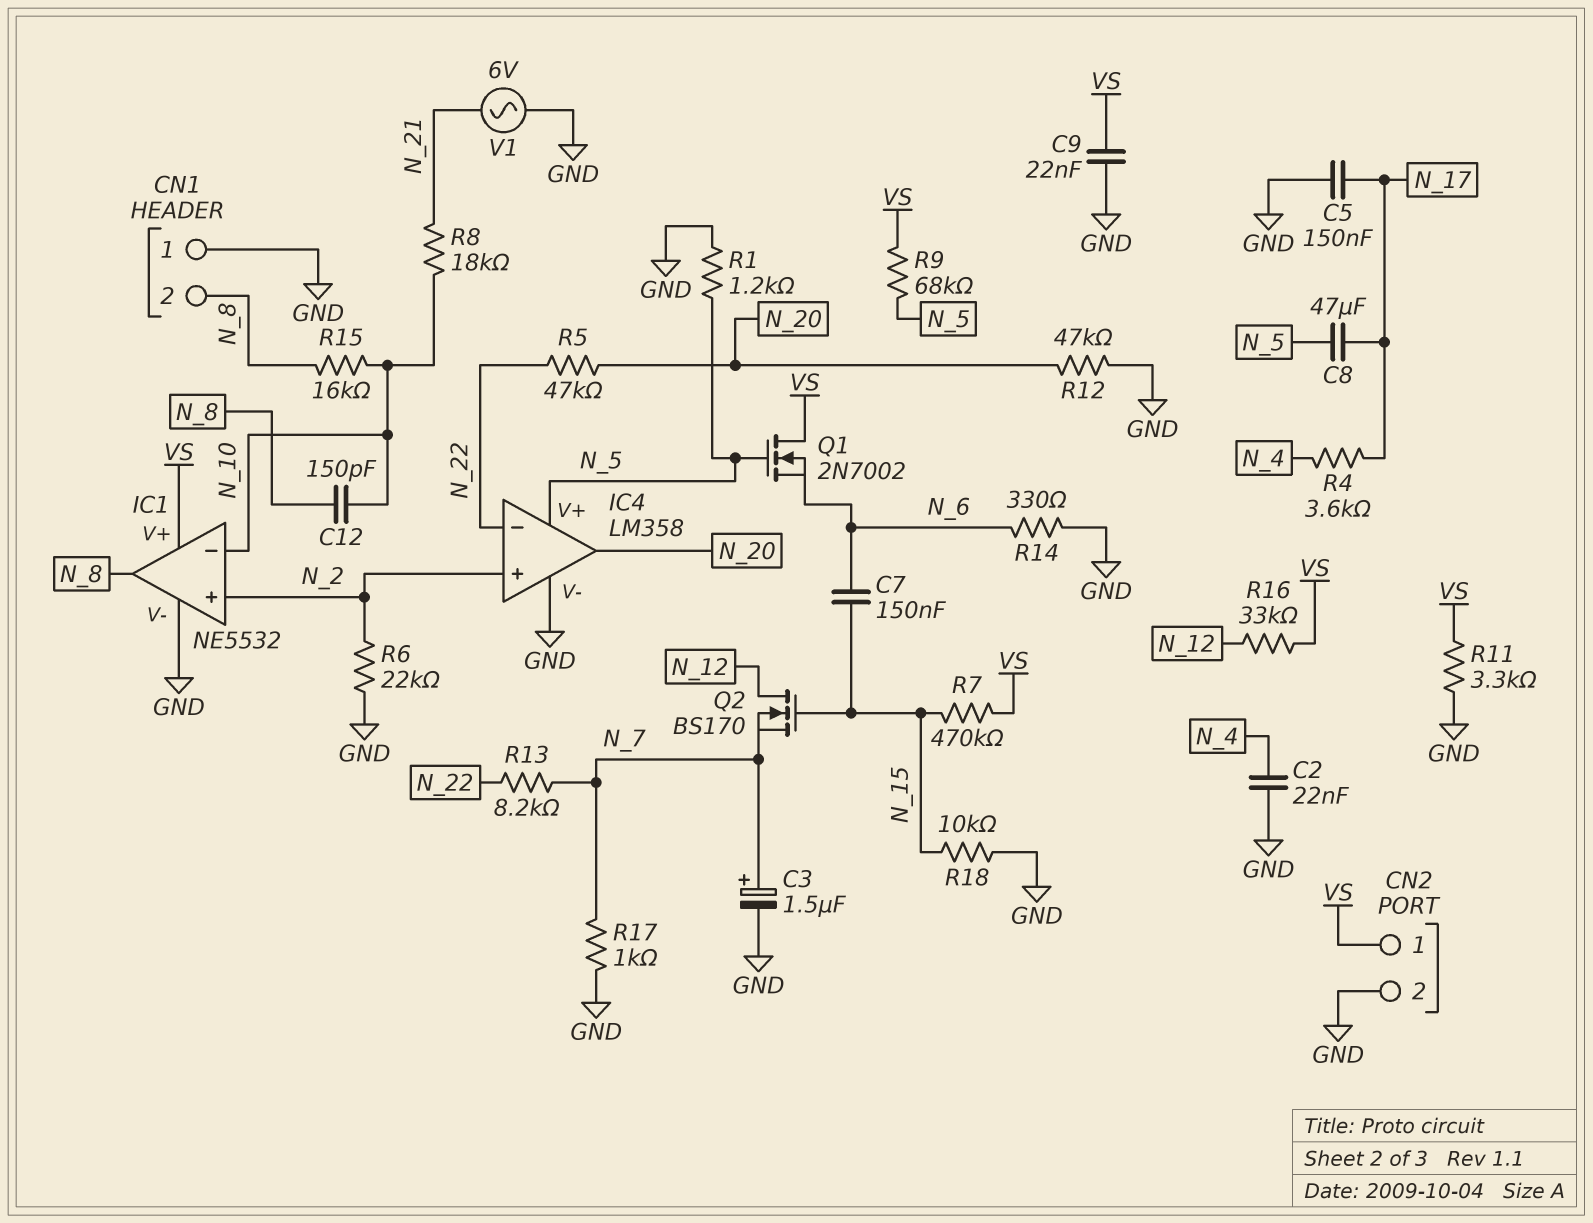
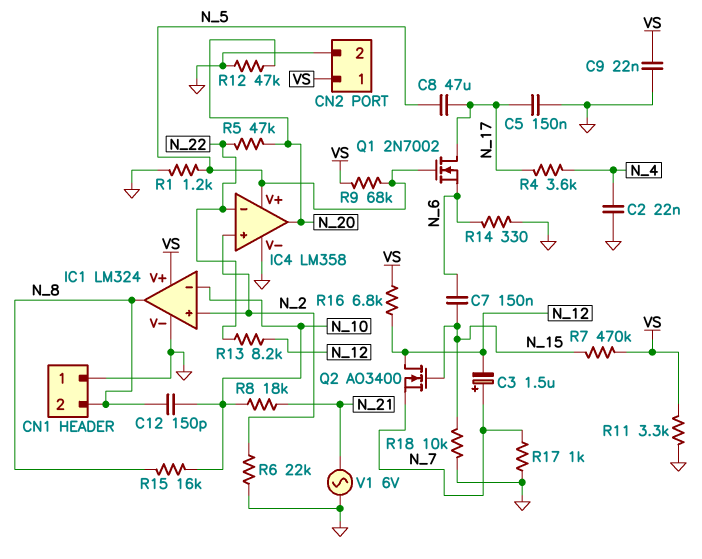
C3: 1.5uF (plus N_7, minus GND) -> 1.5uF (plus N_7, minus N_12)
IC1: NE5532 -> LM324
Q1: NMOS 2N7002 (G N_5, D VS, S N_6) -> NMOS 2N7002 (G N_5, D N_17, S N_6)
Q2: NMOS BS170 (G N_15, D N_12, S N_7) -> NMOS AO3400 (G N_15, D N_12, S N_7)
R13: 8.2k (N_7, N_22) -> 8.2k (N_12, N_22)
R16: 33k (N_12, VS) -> 6.8k (N_12, VS)

